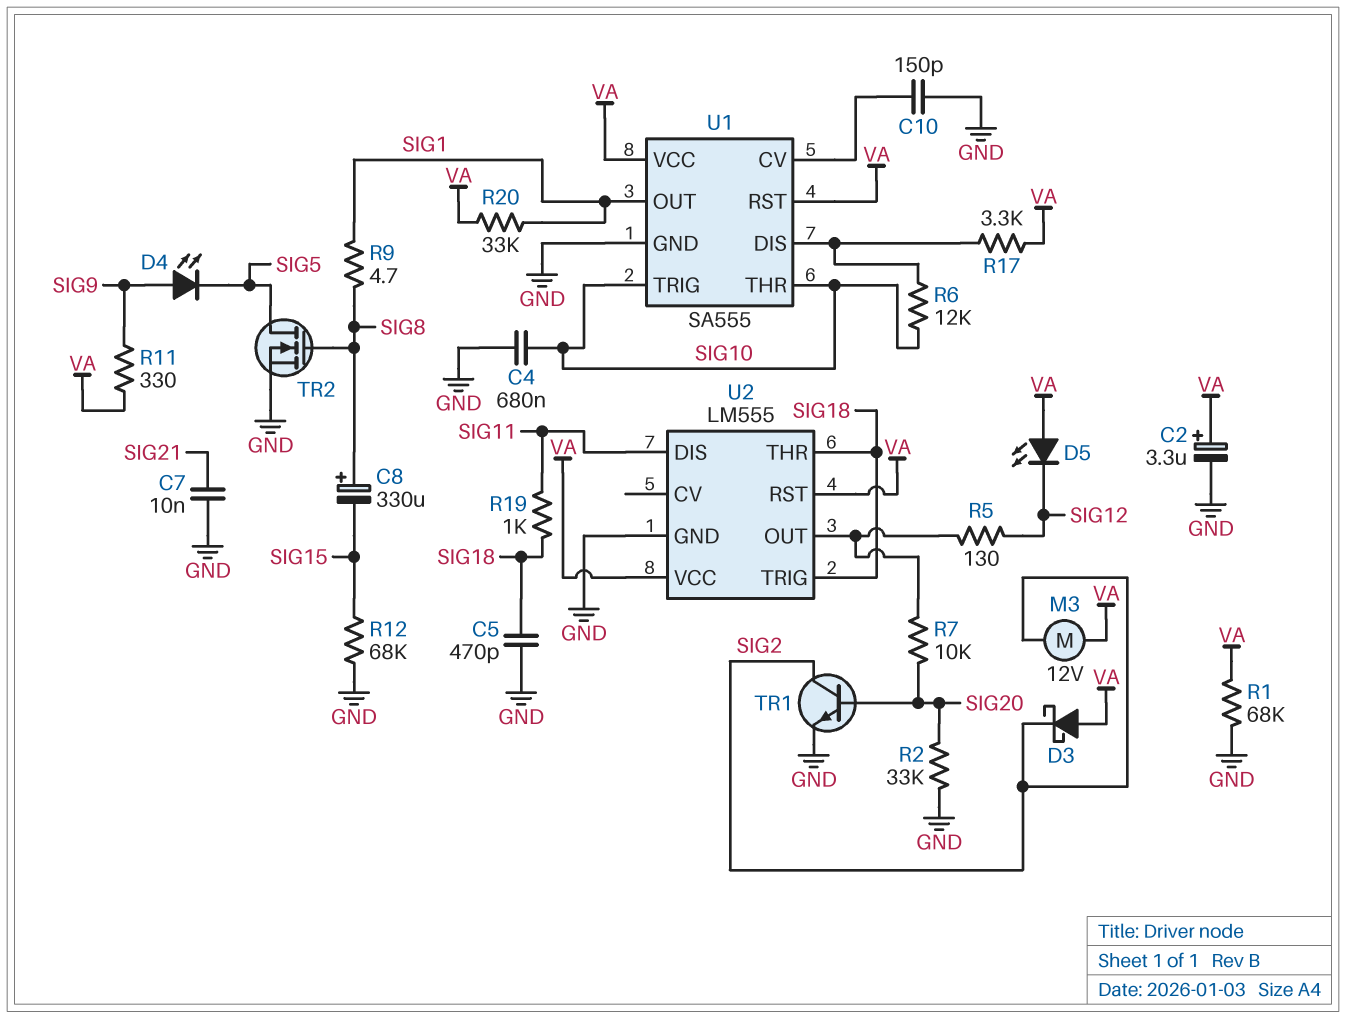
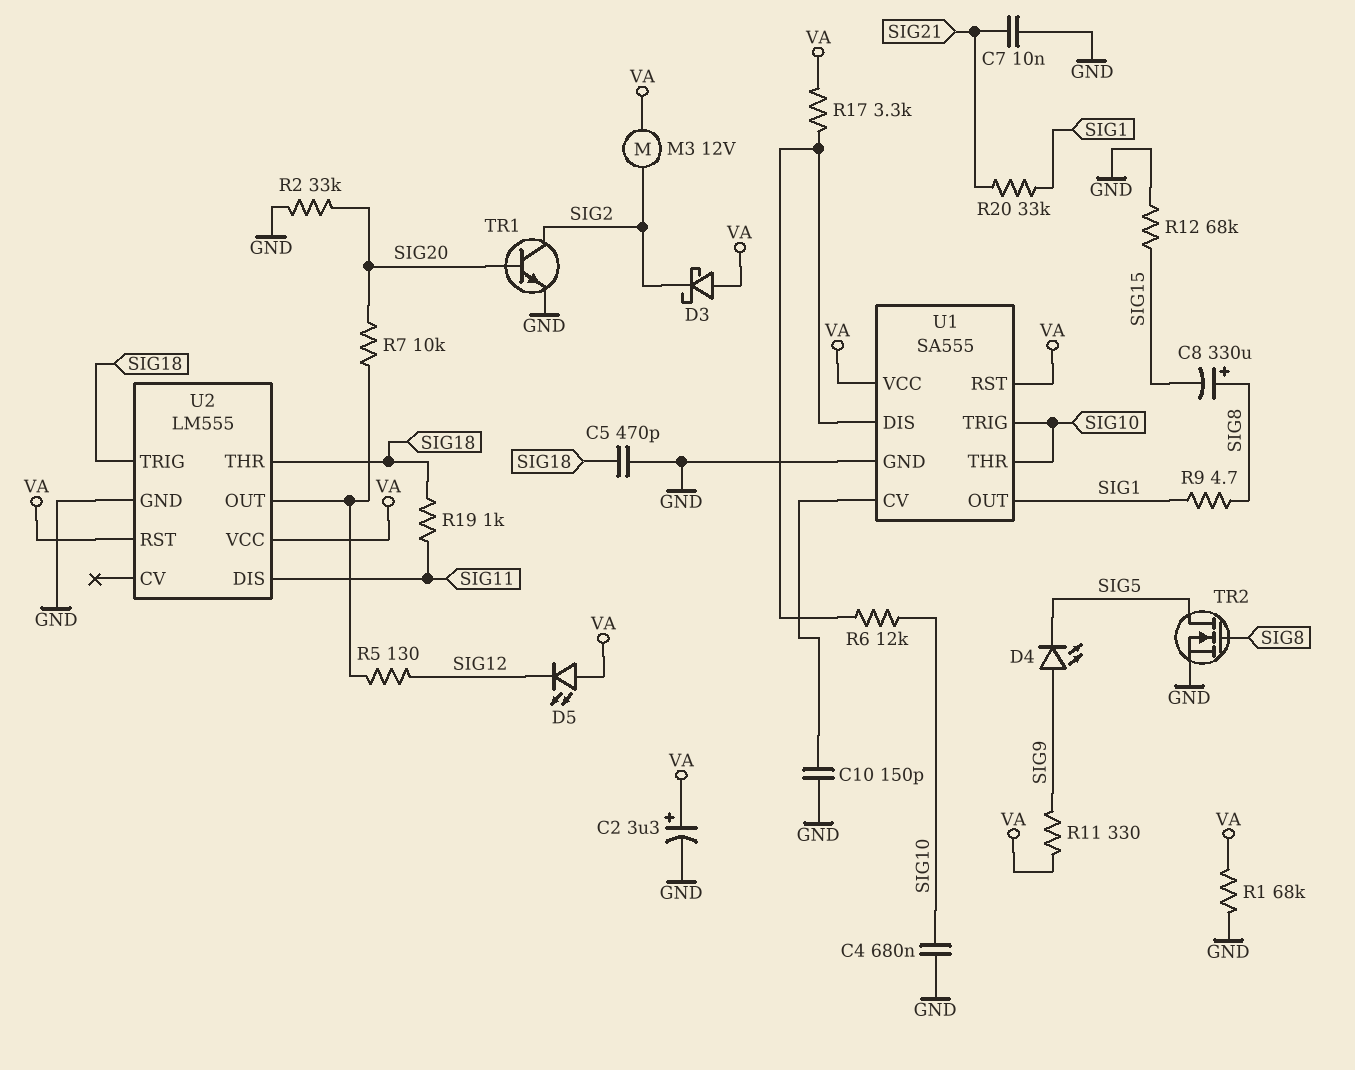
R20: 33k (SIG1, VA) -> 33k (SIG1, SIG21)

